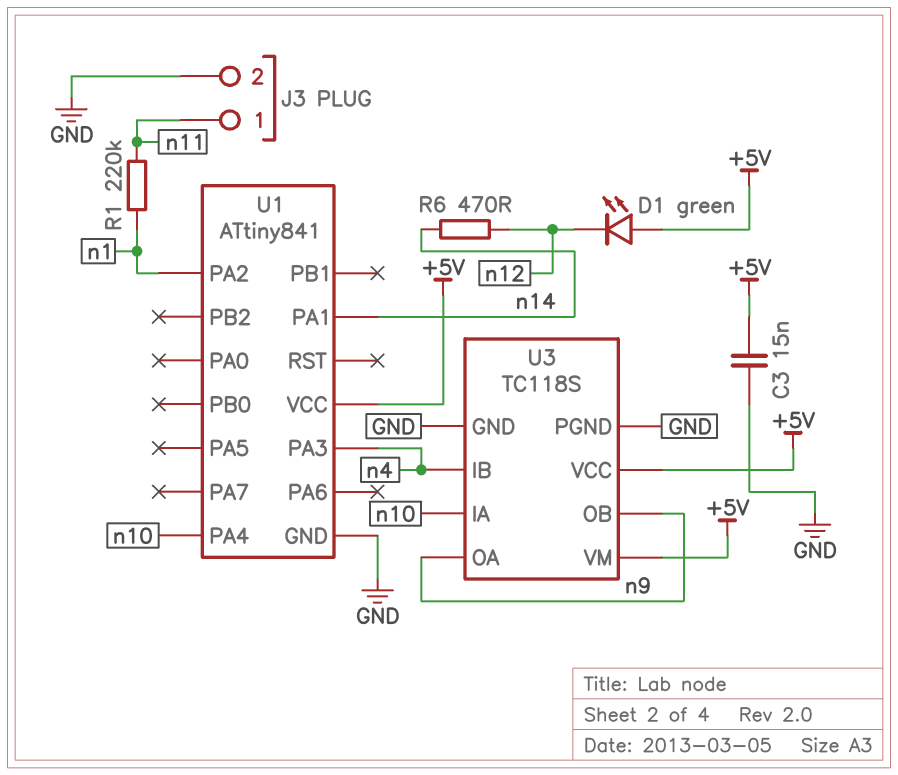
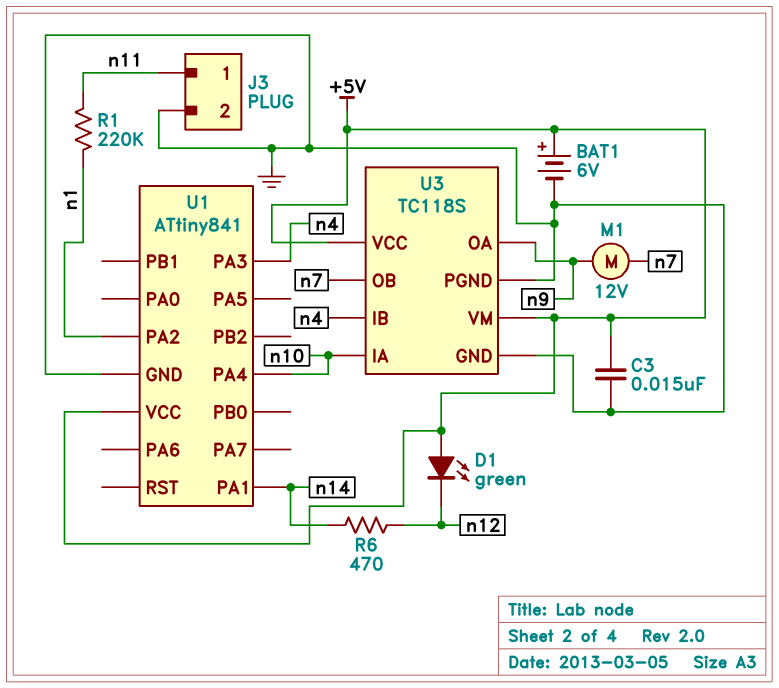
BAT1: none -> 6V (plus +5V, minus GND)
M1: none -> motor 12V (n7, n9)
U3 pin OB: n9 -> n7

